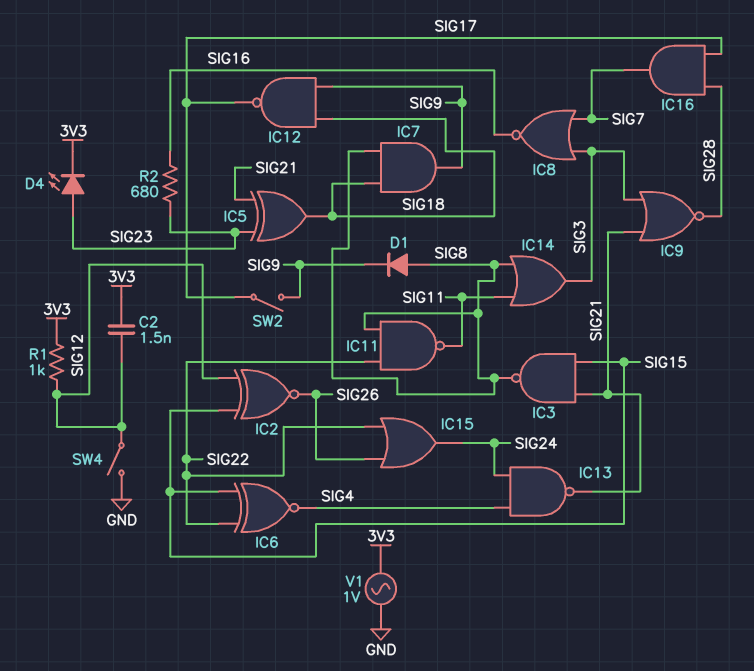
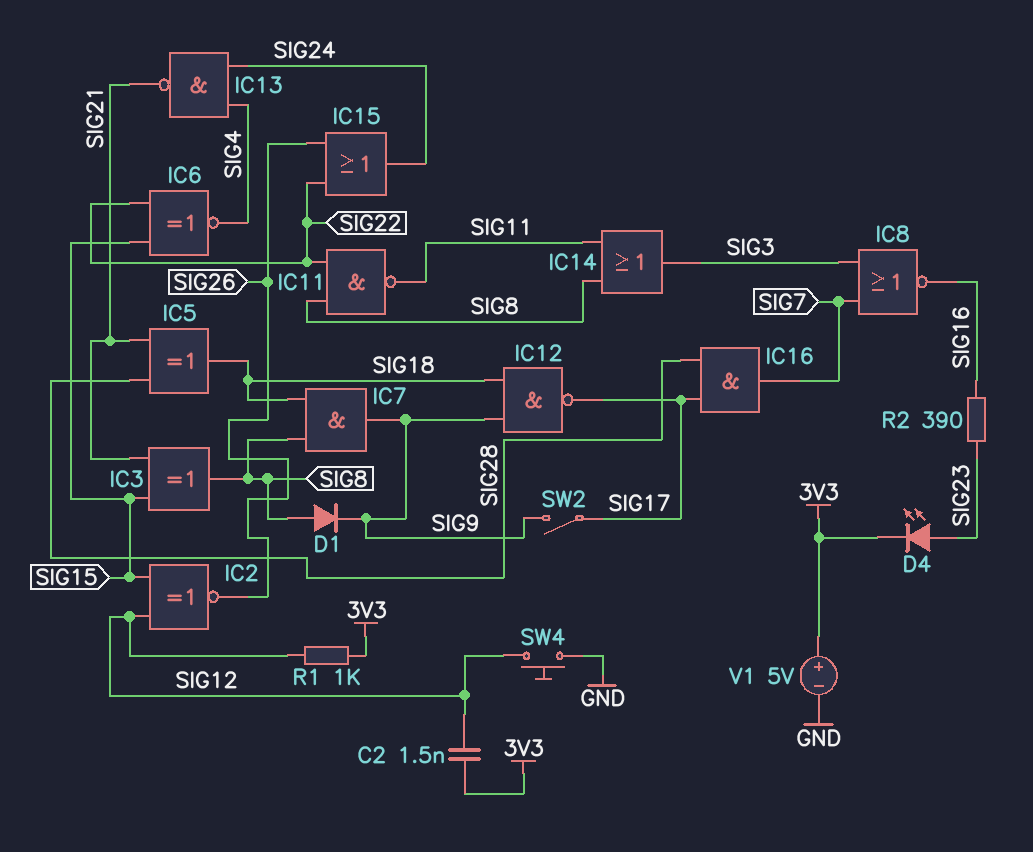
IC3: NAND (in SIG15, in SIG21, out SIG8) -> XOR (in SIG15, in SIG21, out SIG8)
IC5: XOR (in SIG21, in SIG23, out SIG18) -> XOR (in SIG21, in SIG28, out SIG18)
IC9: NOR (in SIG3, in SIG21, out SIG28) -> none
R2: 680 (SIG16, SIG23) -> 390 (SIG16, SIG23)
SW4: switch (GND, SIG12) -> button (GND, SIG12)
V1: AC 1V (3V3, GND) -> 5V (plus 3V3, minus GND)

